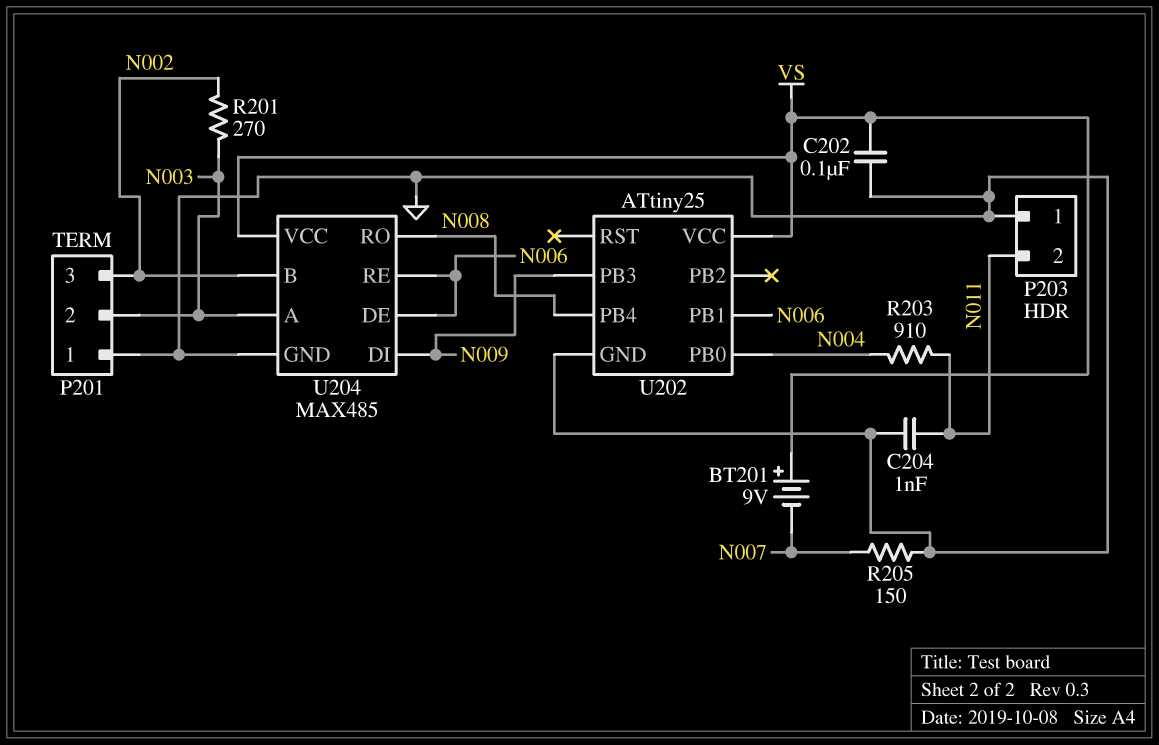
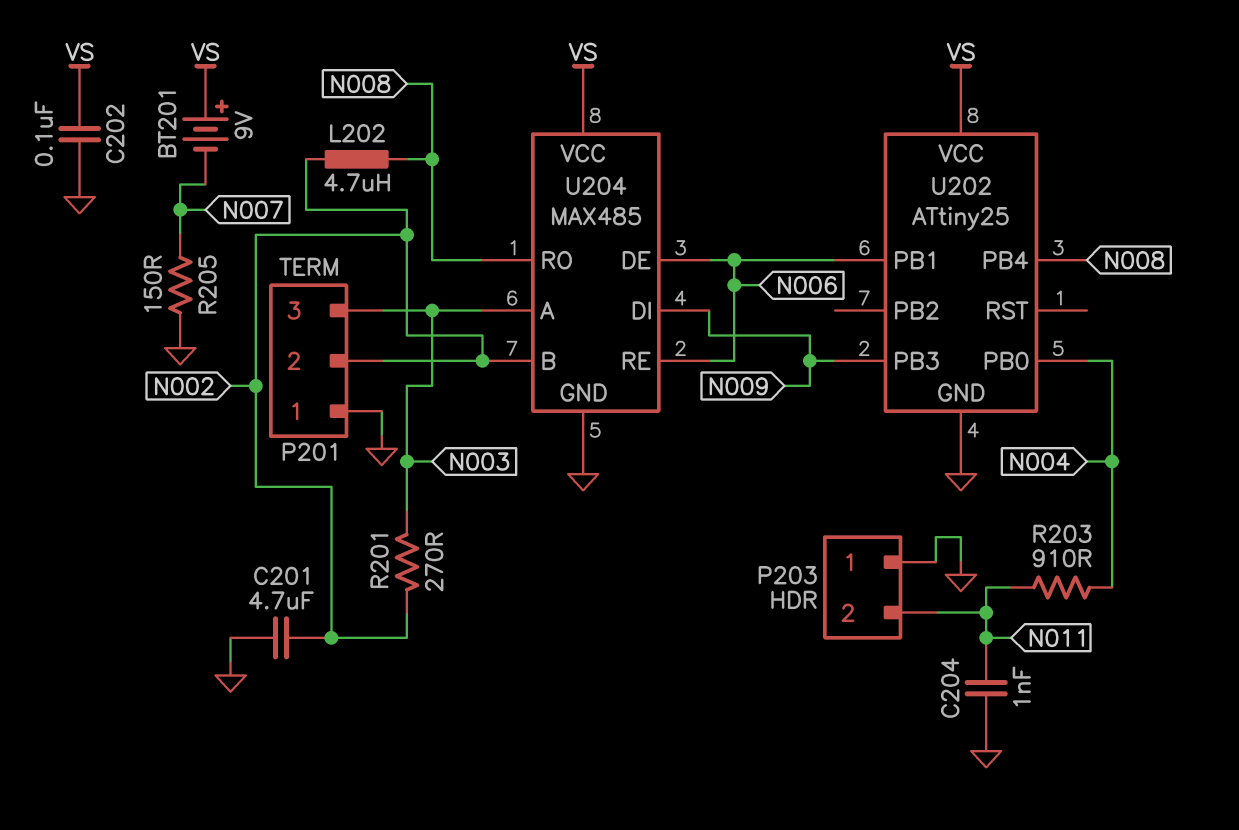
C201: none -> 4.7uF (GND, N002)
L202: none -> 4.7uH (N002, N008)
P201 pin 2: N003 -> N002
P201 pin 3: N002 -> N003

